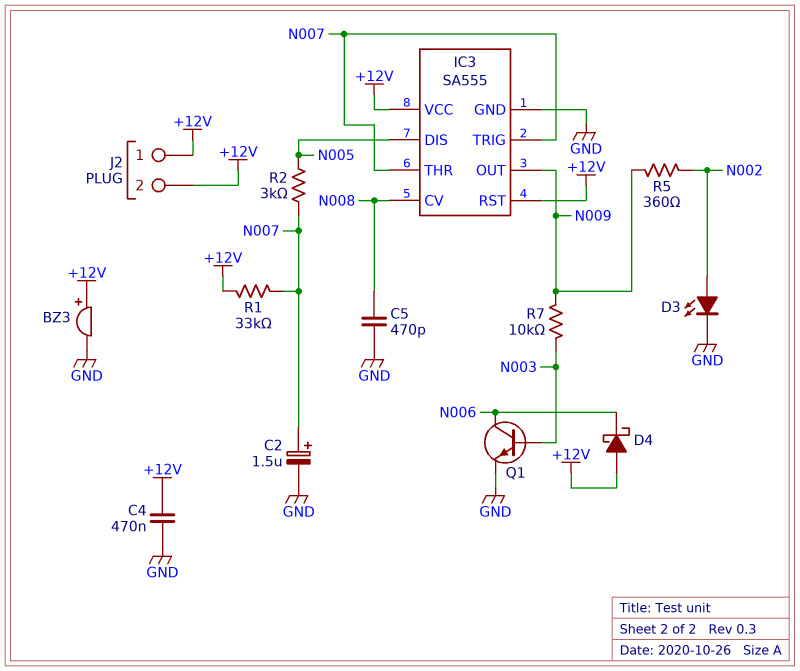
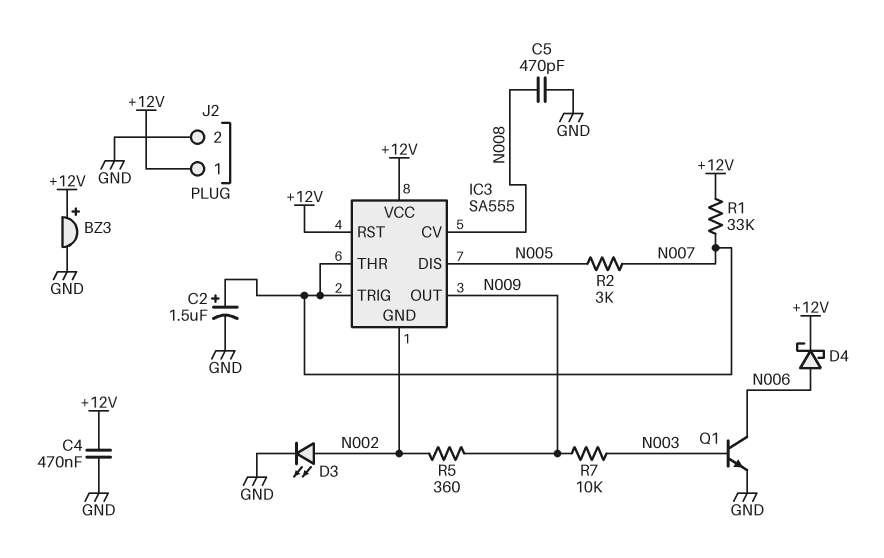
D4: schottky (A +12V, K N006) -> schottky (A N006, K +12V)
IC3 pin GND: GND -> N002
J2 pin 2: +12V -> GND

